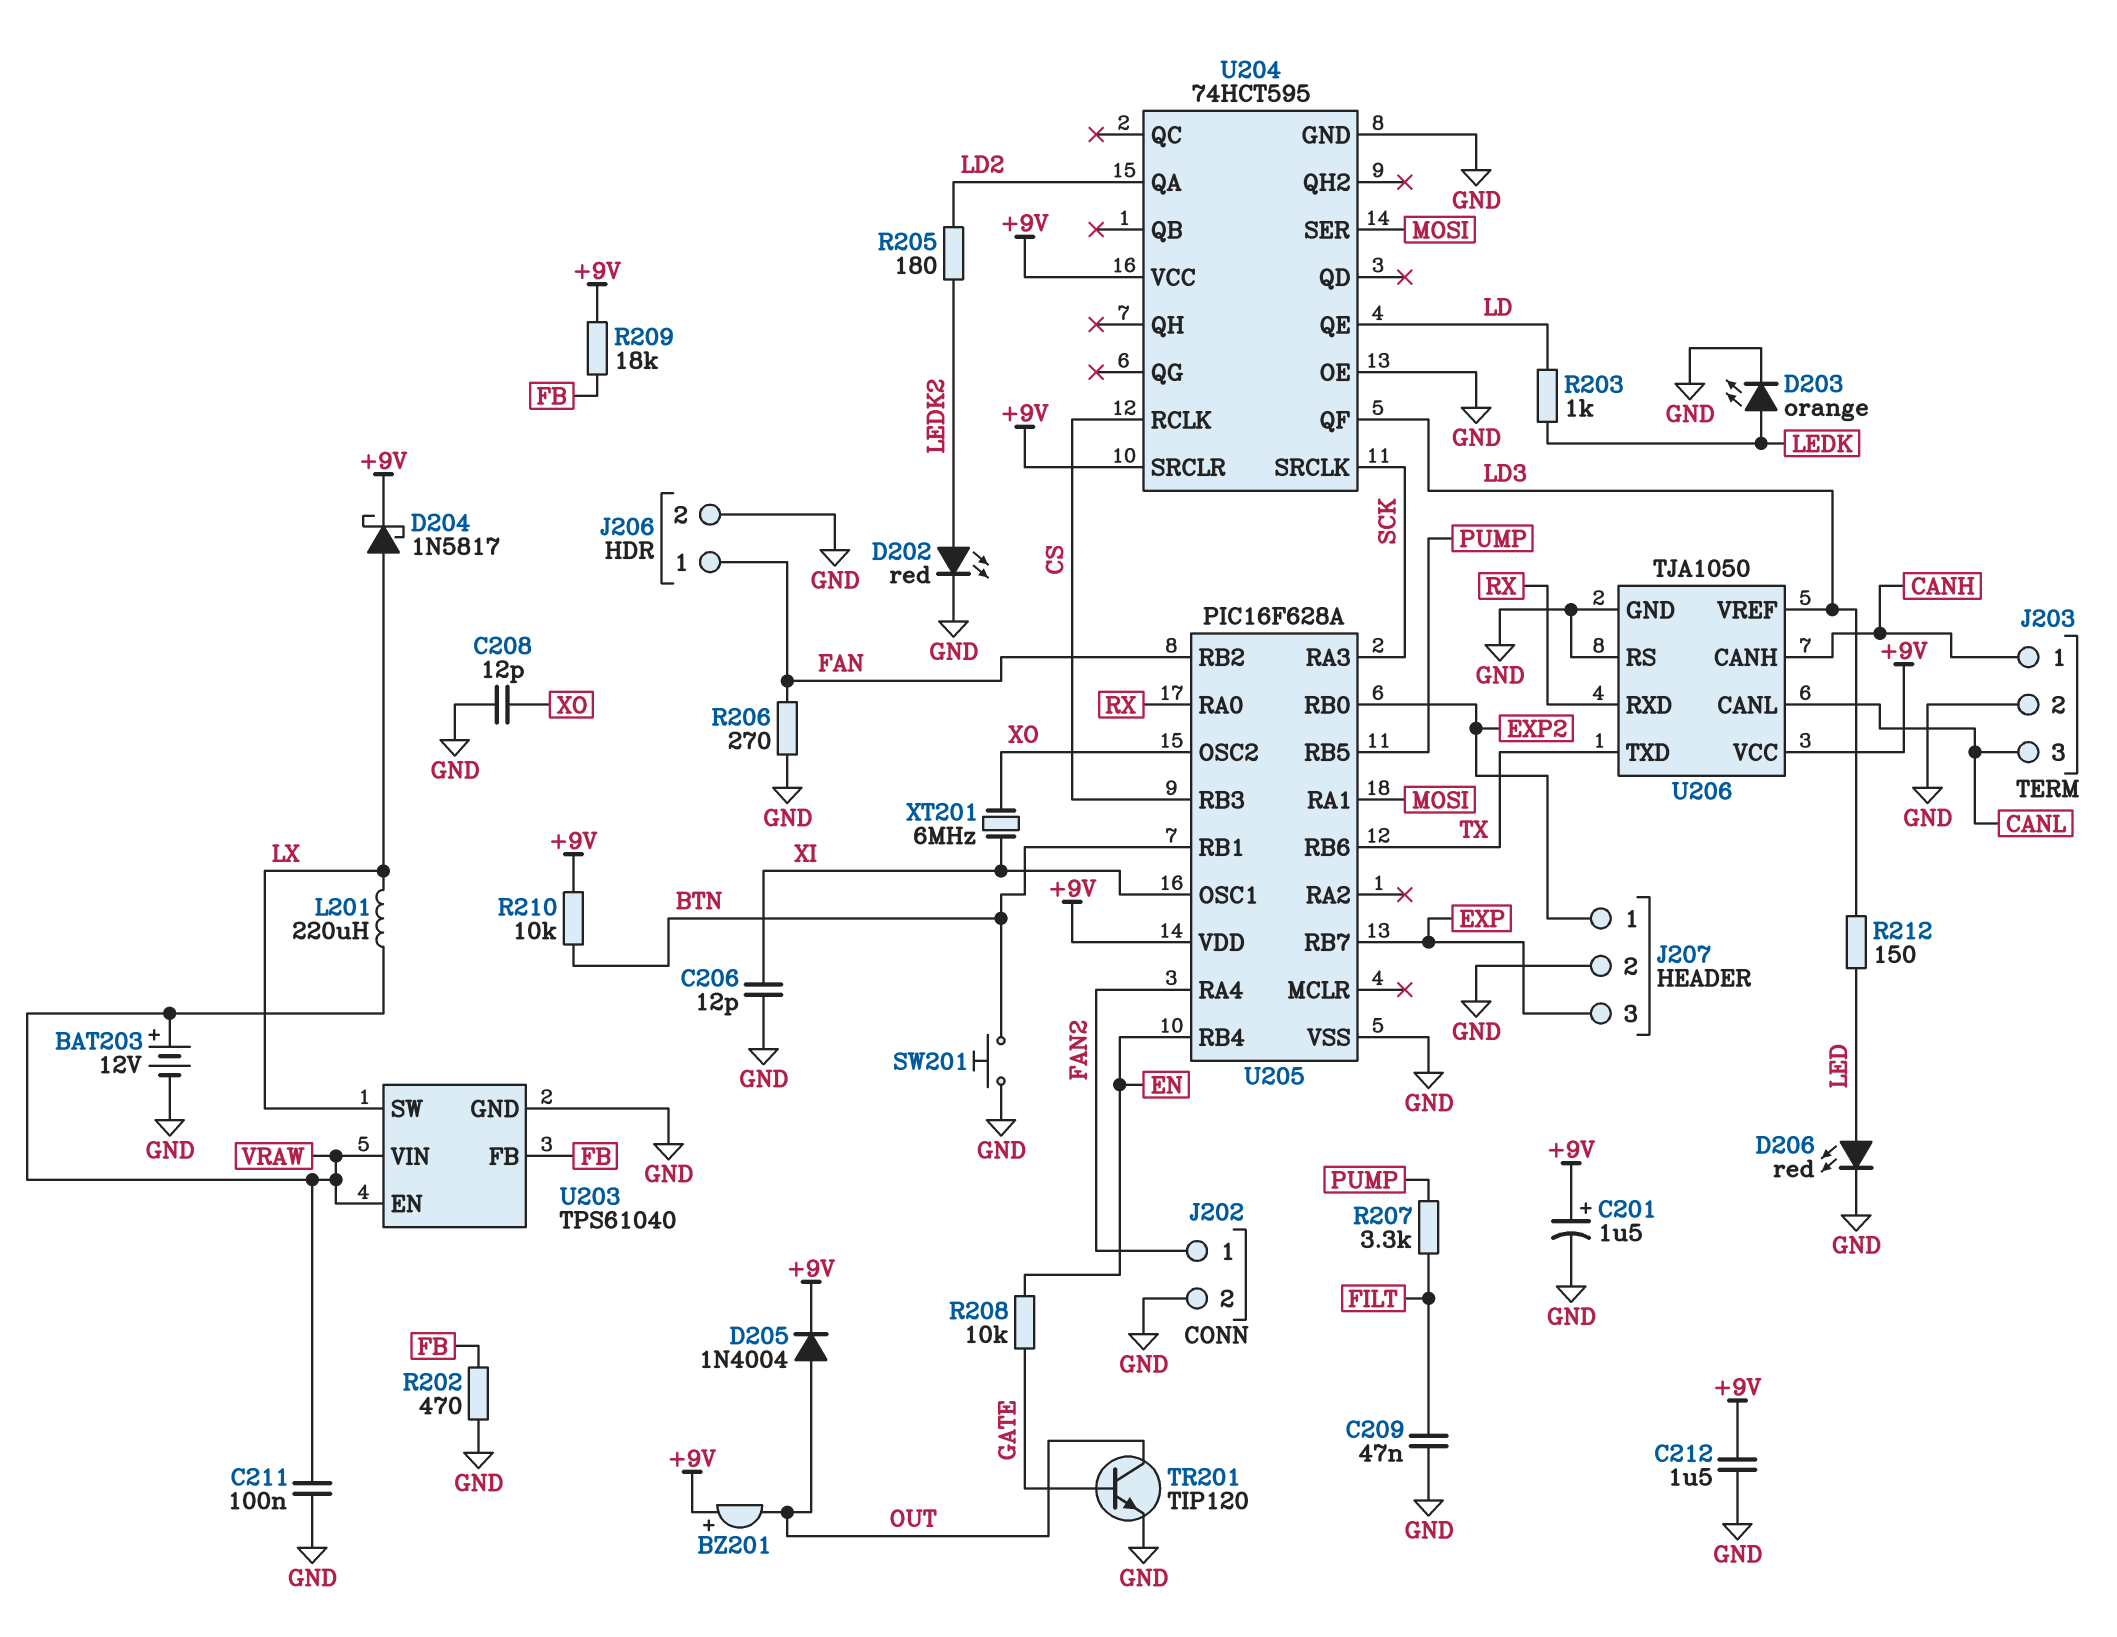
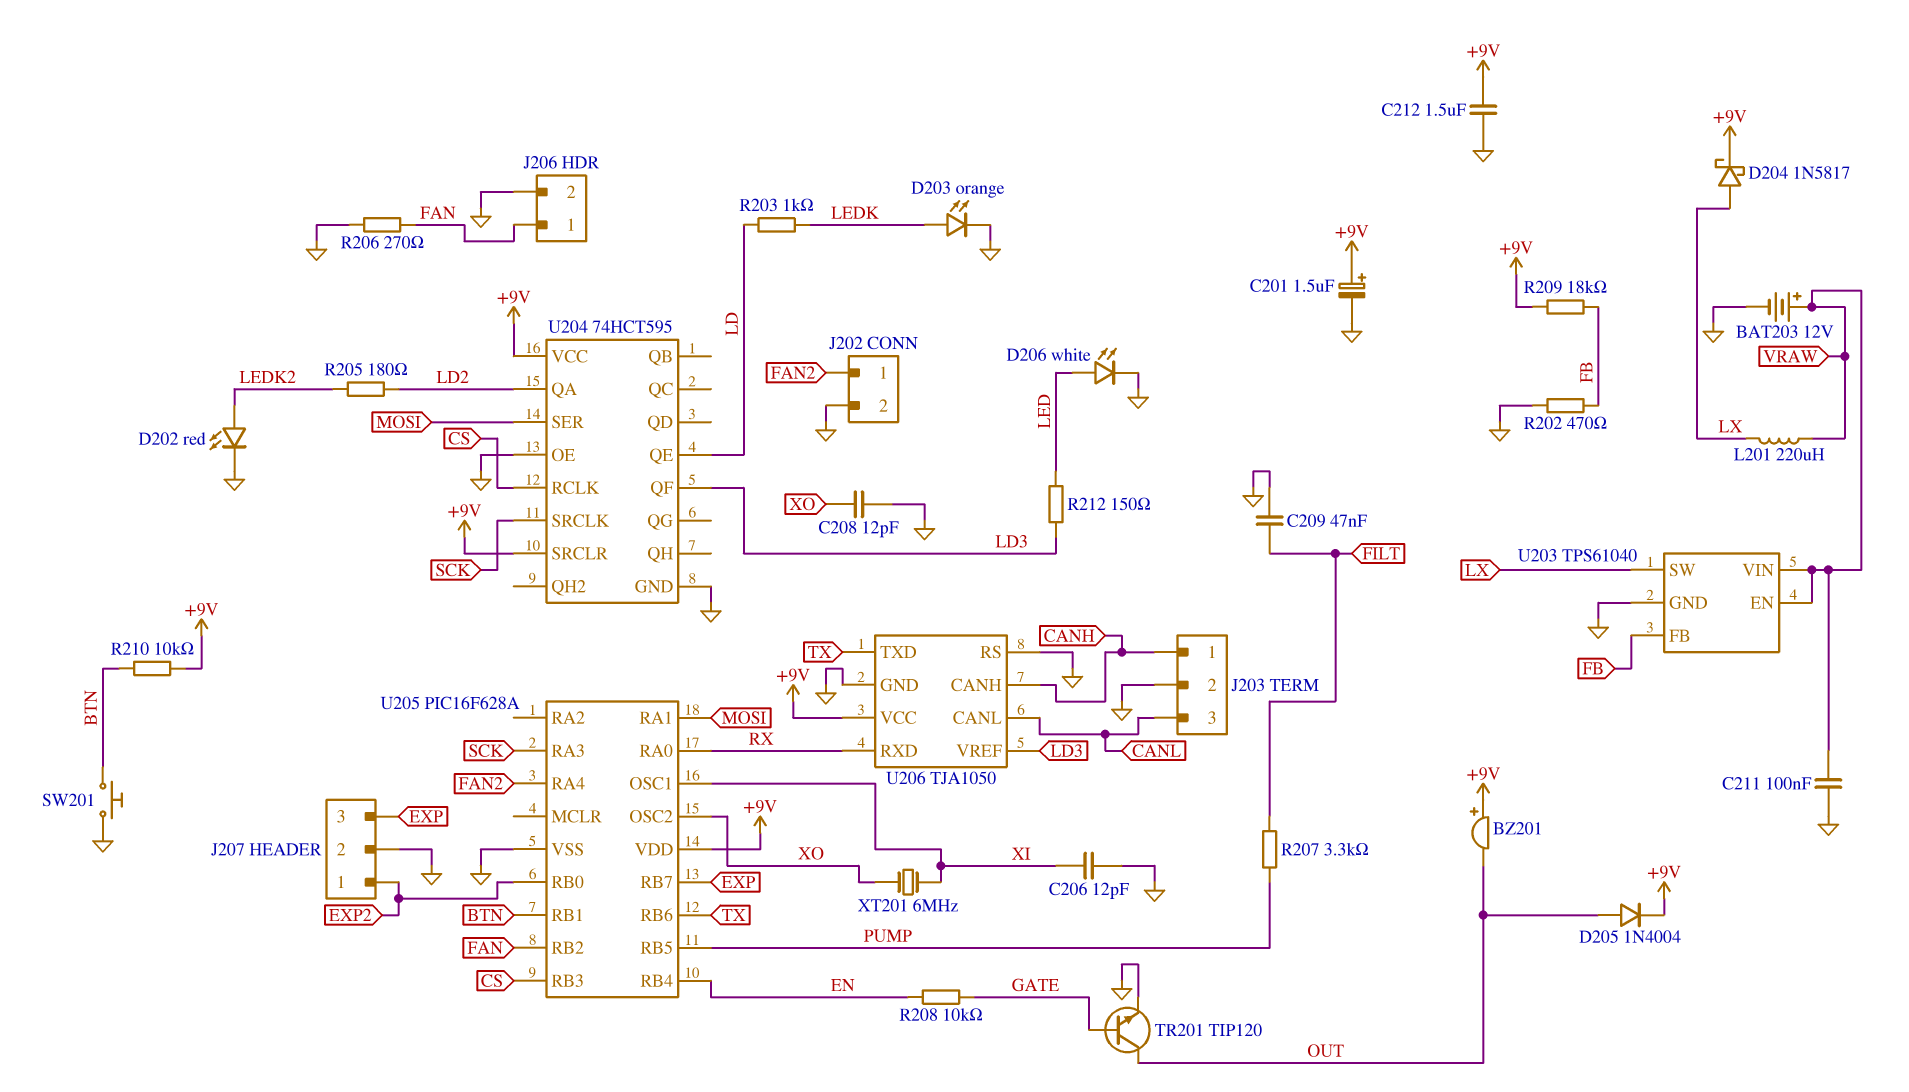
D206: LED red (A LED, K GND) -> LED white (A LED, K GND)

